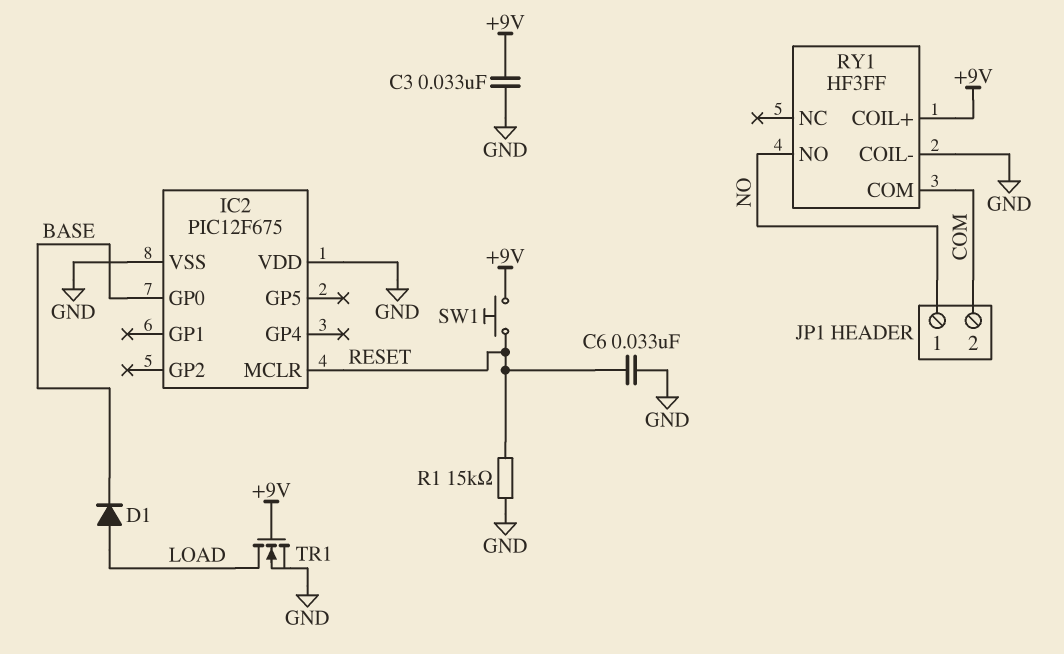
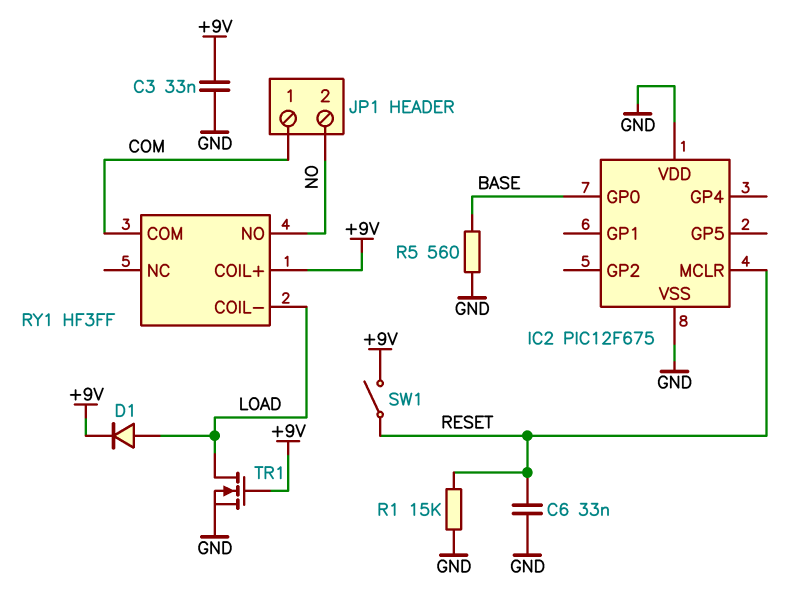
D1: diode (A LOAD, K BASE) -> diode (A LOAD, K +9V)
JP1 pin 1: NO -> COM
JP1 pin 2: COM -> NO
R5: none -> 560 (BASE, GND)
RY1 pin COIL-: GND -> LOAD
SW1: button (+9V, RESET) -> switch (+9V, RESET)

